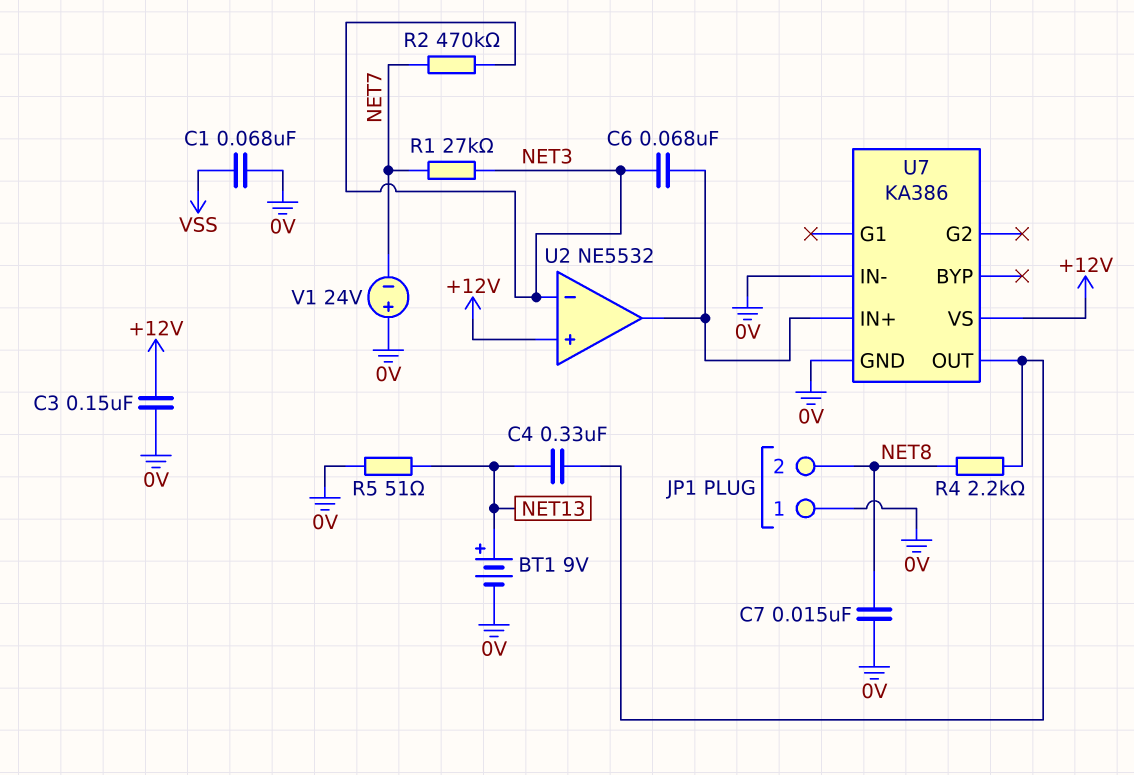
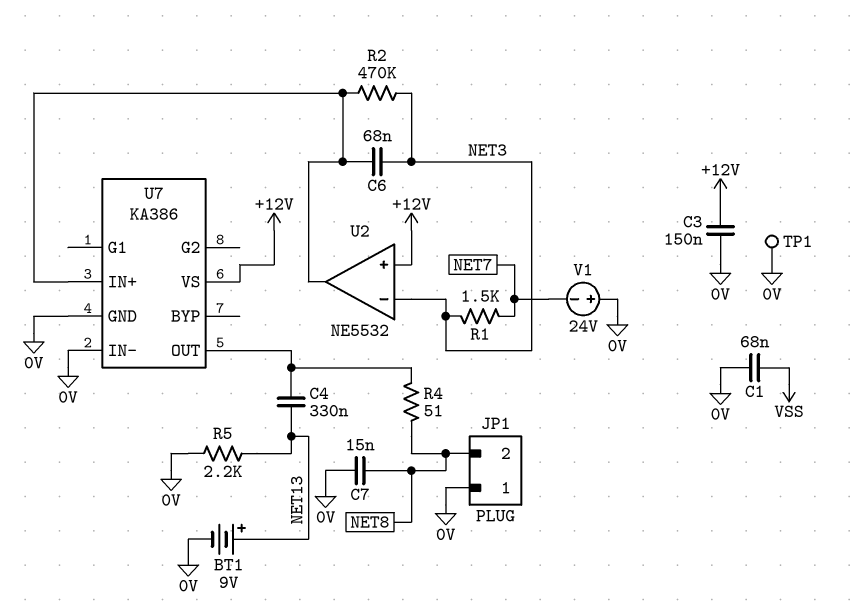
R1: 27k (NET3, NET7) -> 1.5k (NET3, NET7)
R2: 470k (NET3, NET7) -> 470k (NET3, U2/out)
R4: 2.2k (NET8, U7/OUT) -> 51 (NET8, U7/OUT)
R5: 51 (0V, NET13) -> 2.2k (0V, NET13)
TP1: none -> test point (0V)

